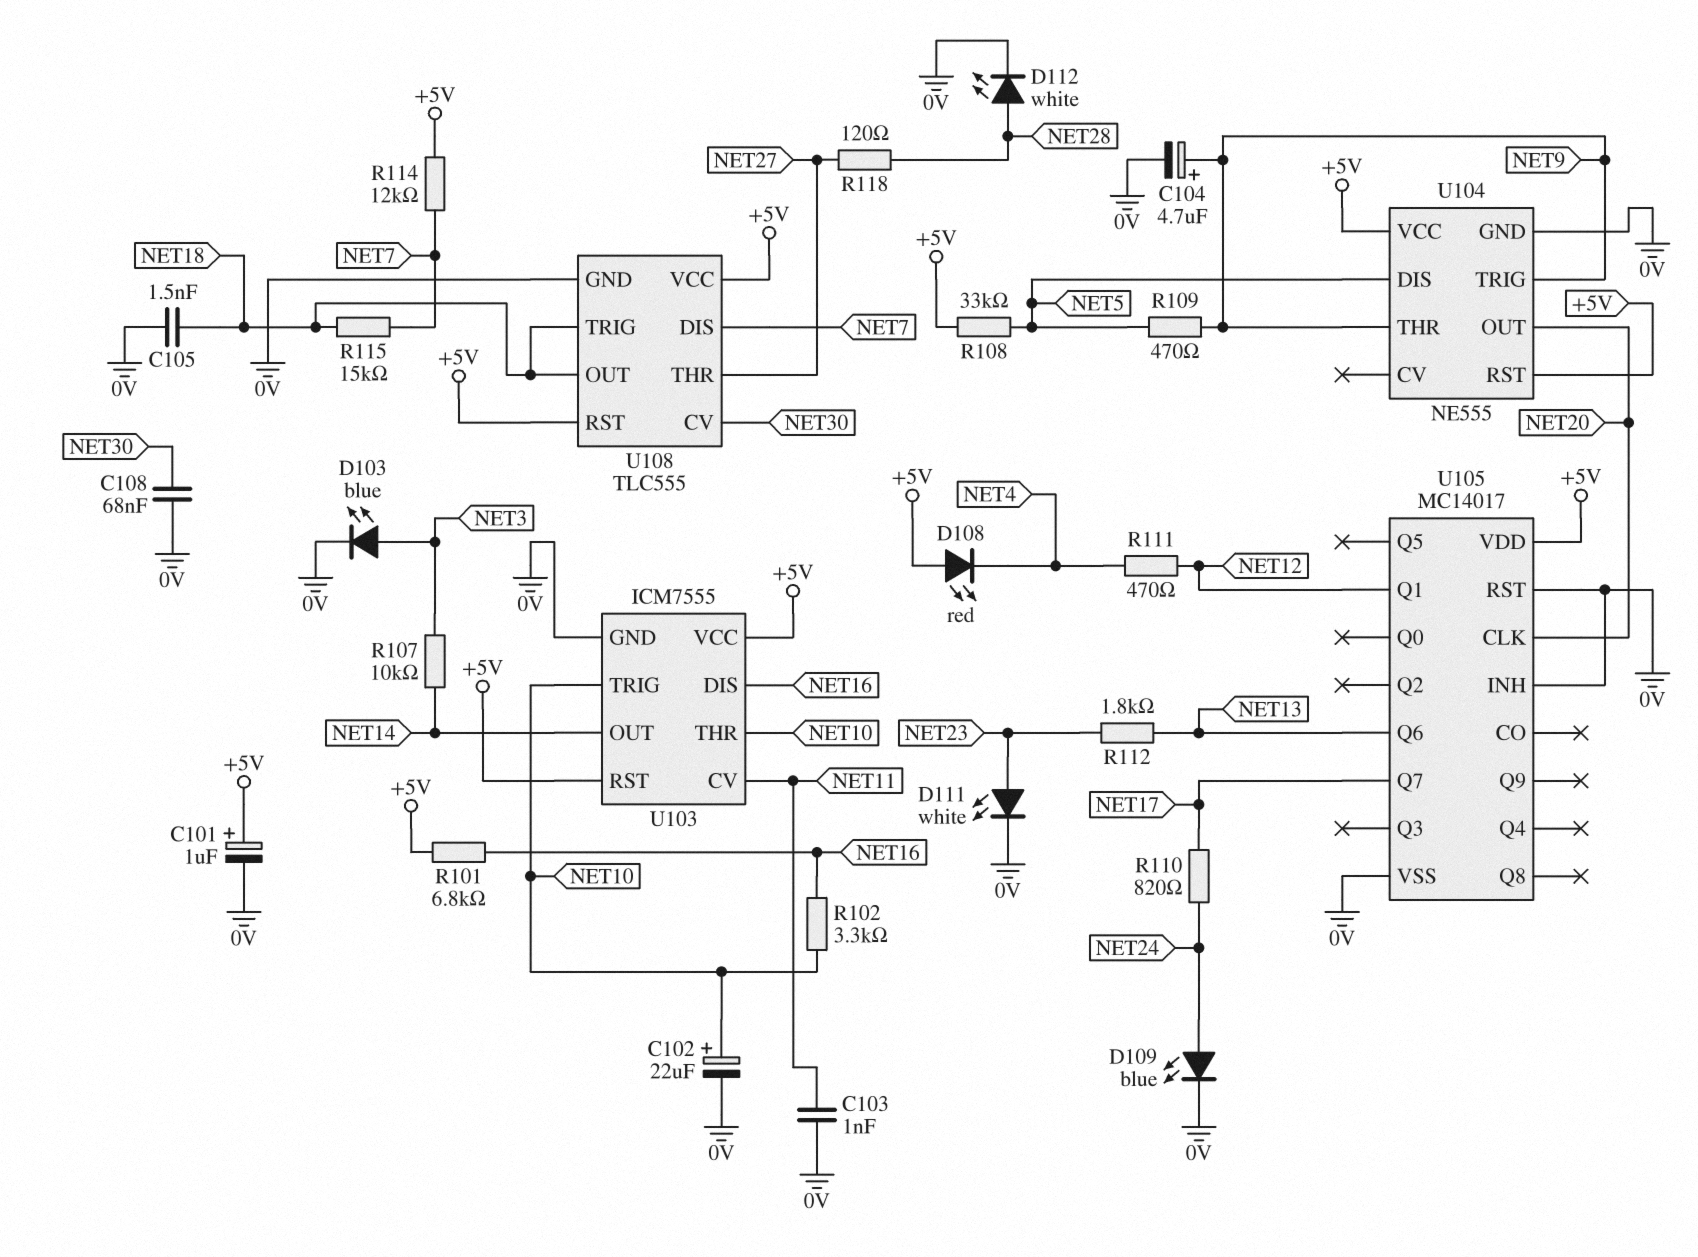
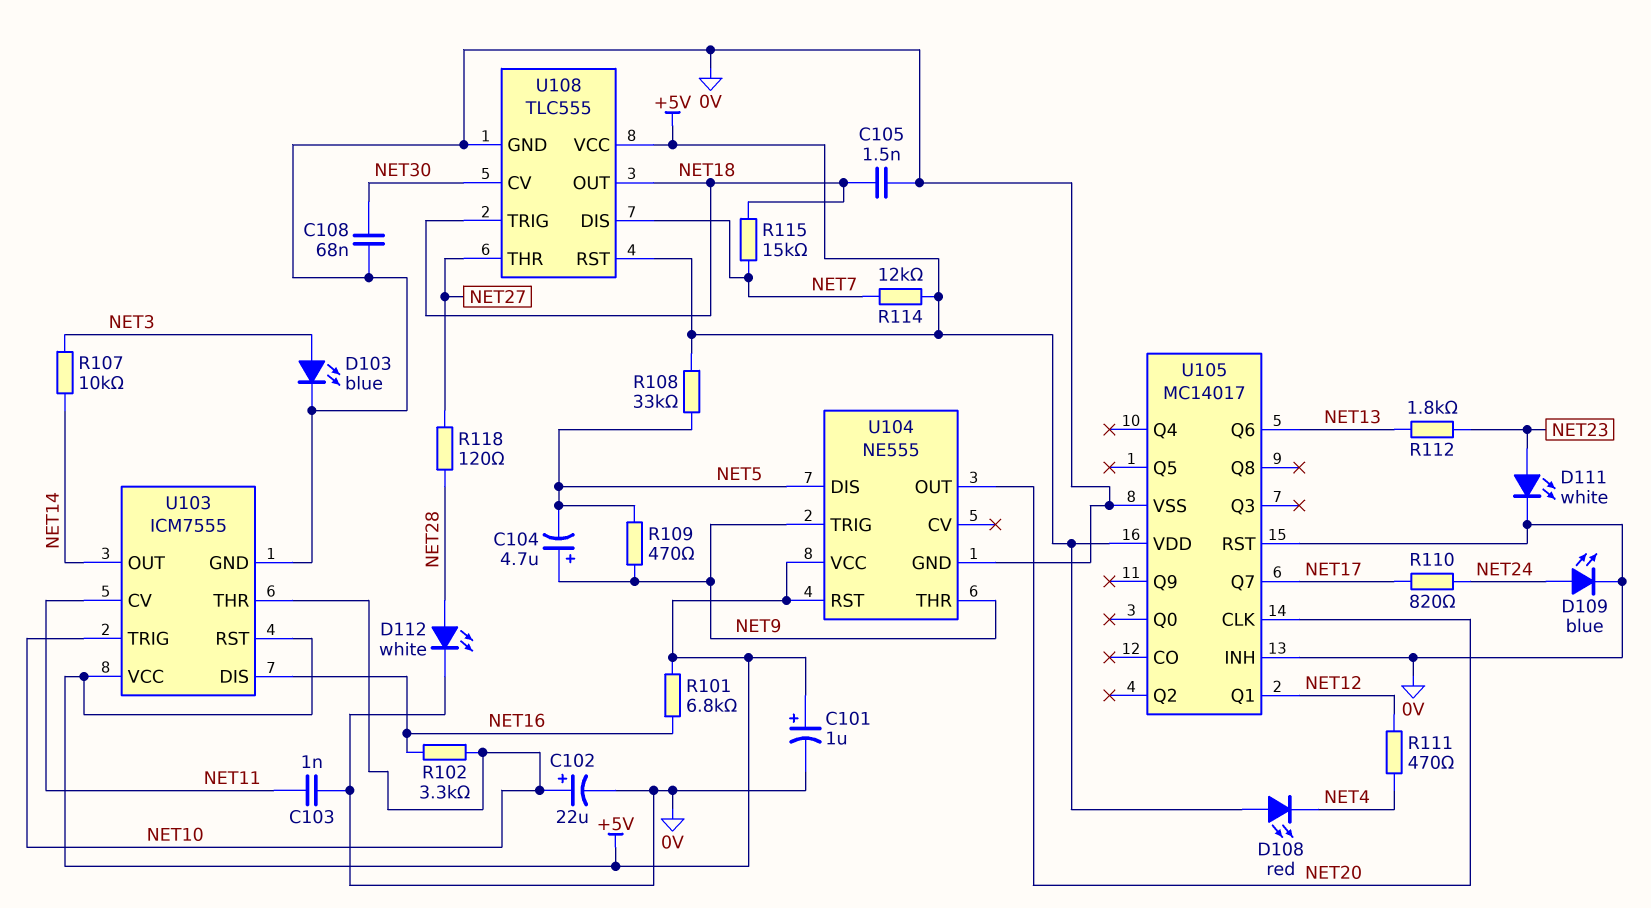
C104: 4.7uF (plus NET9, minus 0V) -> 4.7uF (plus NET9, minus NET5)

